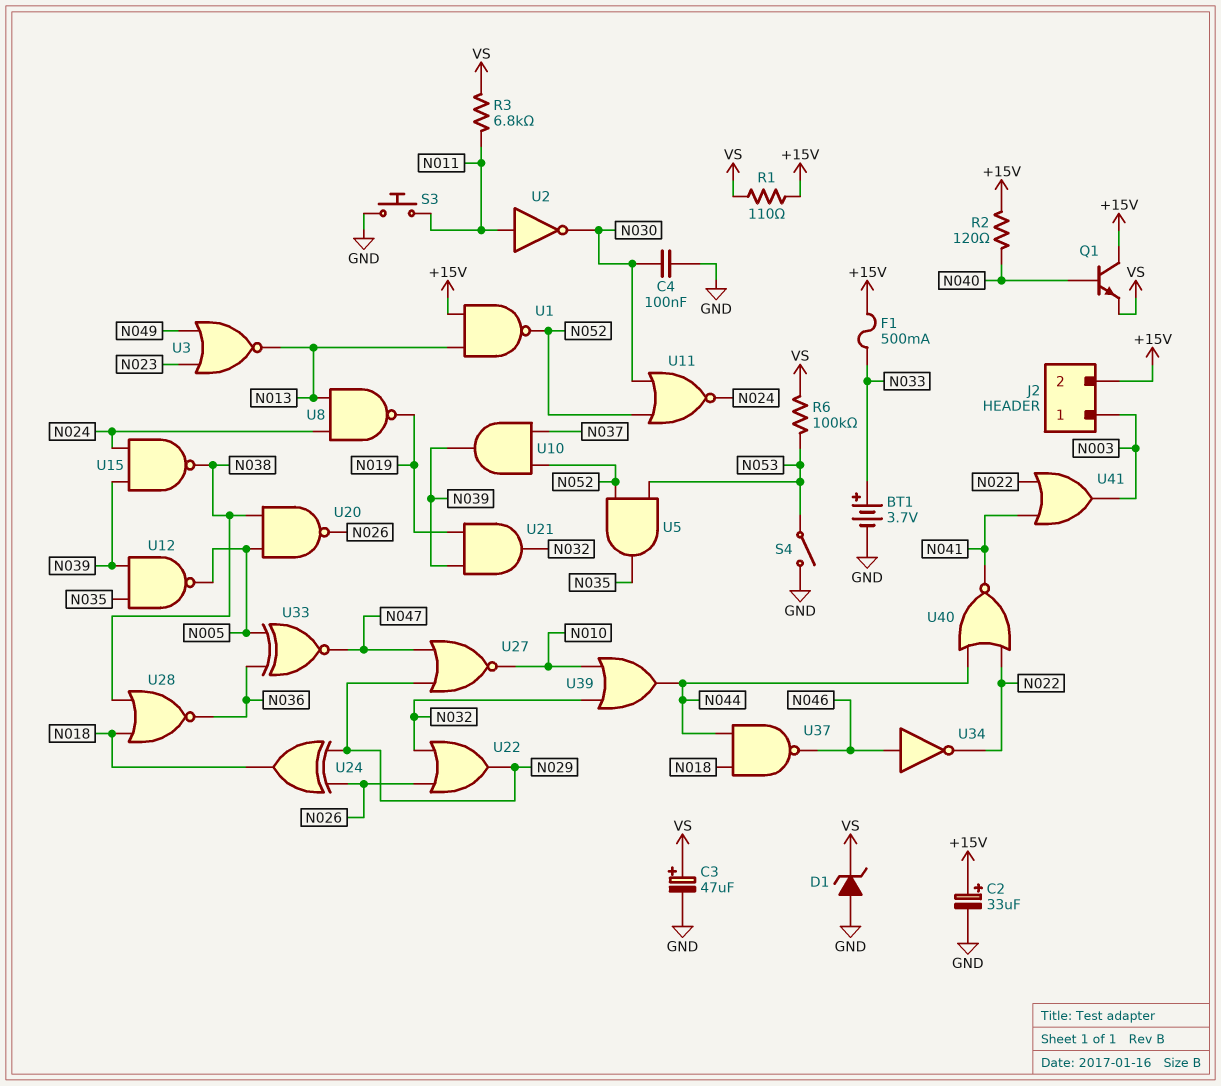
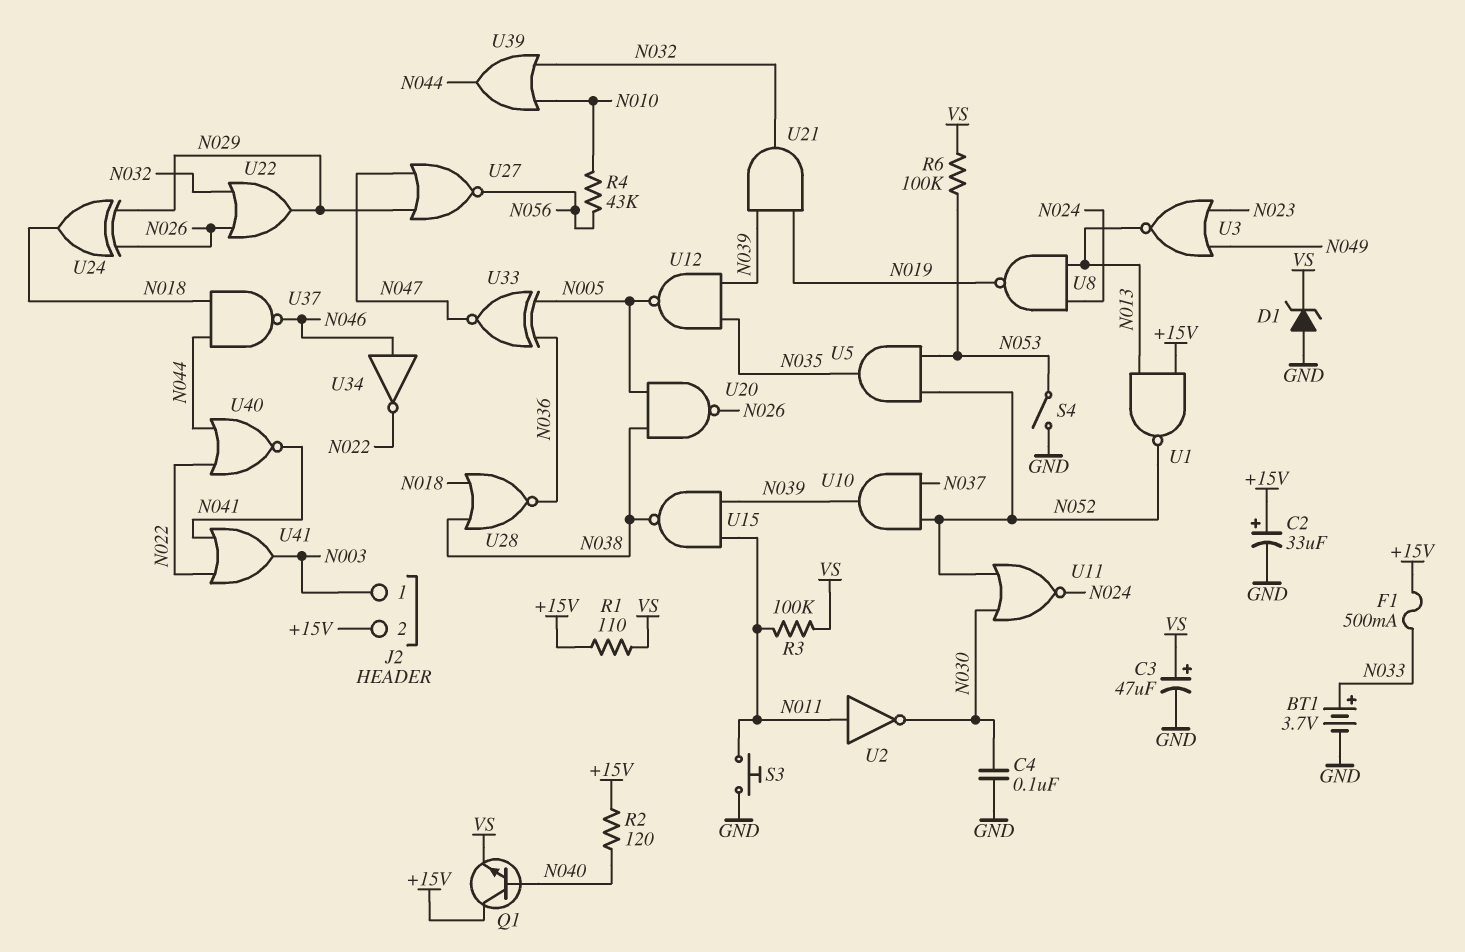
R3: 6.8k (N011, VS) -> 100k (N011, VS)
R4: none -> 43k (N010, N056)
U15: NAND (in N024, in N039, out N038) -> NAND (in N011, in N039, out N038)
U27: NOR (in N029, in N047, out N010) -> NOR (in N029, in N047, out N056)

